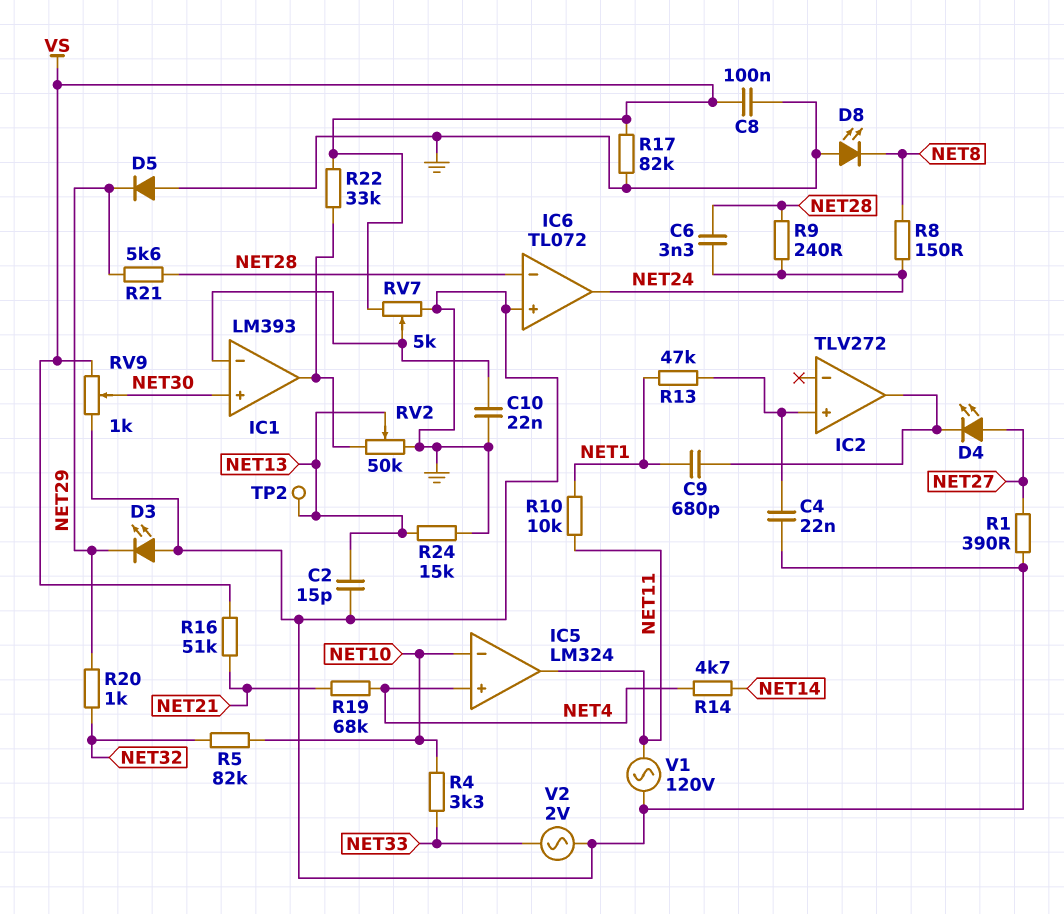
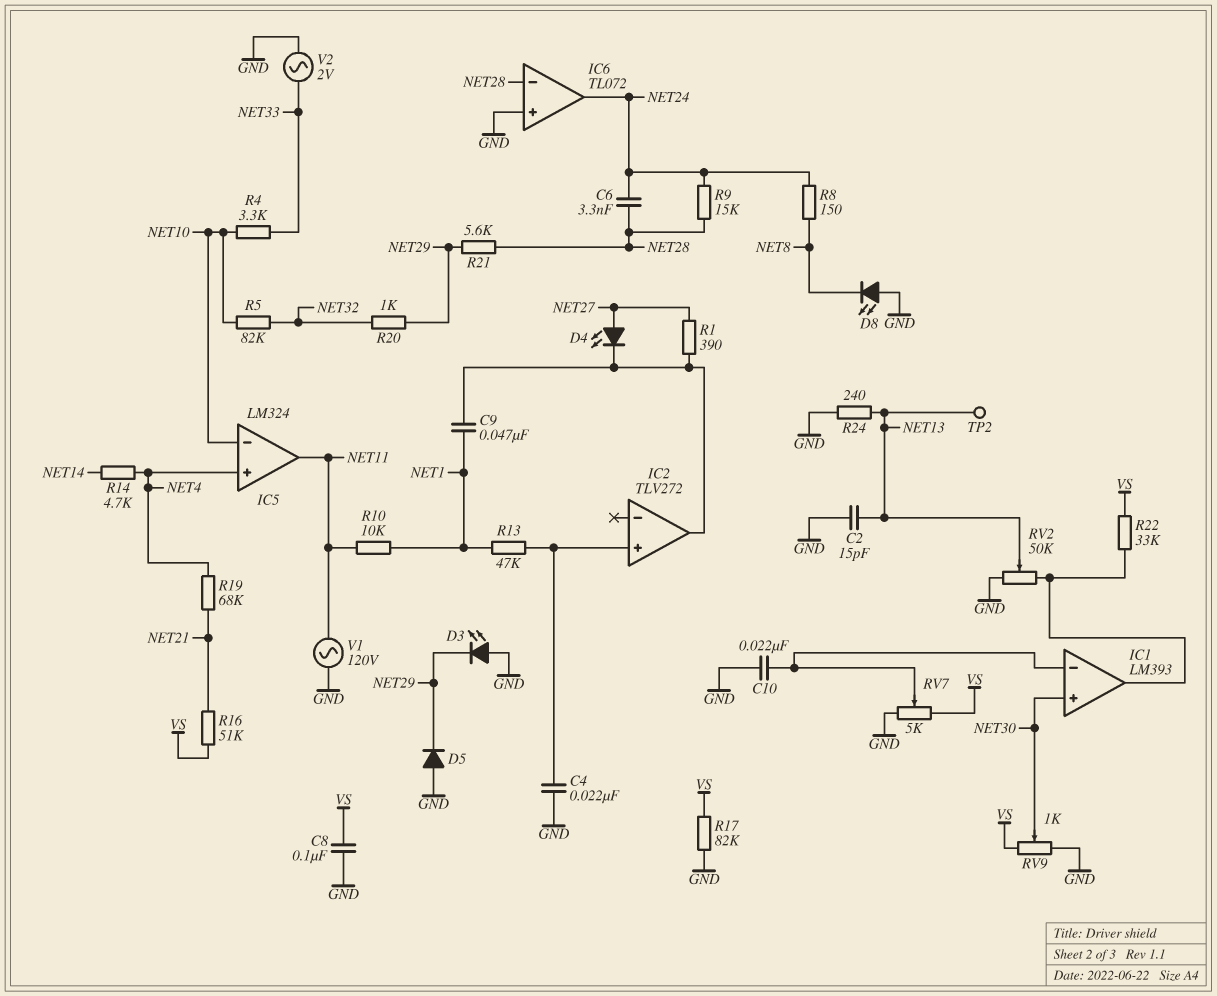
C9: 680pF (IC2/out, NET1) -> 47nF (IC2/out, NET1)
R1: 390 (GND, NET27) -> 390 (IC2/out, NET27)
R9: 240 (NET24, NET28) -> 15k (NET24, NET28)
R24: 15k (GND, NET13) -> 240 (GND, NET13)

